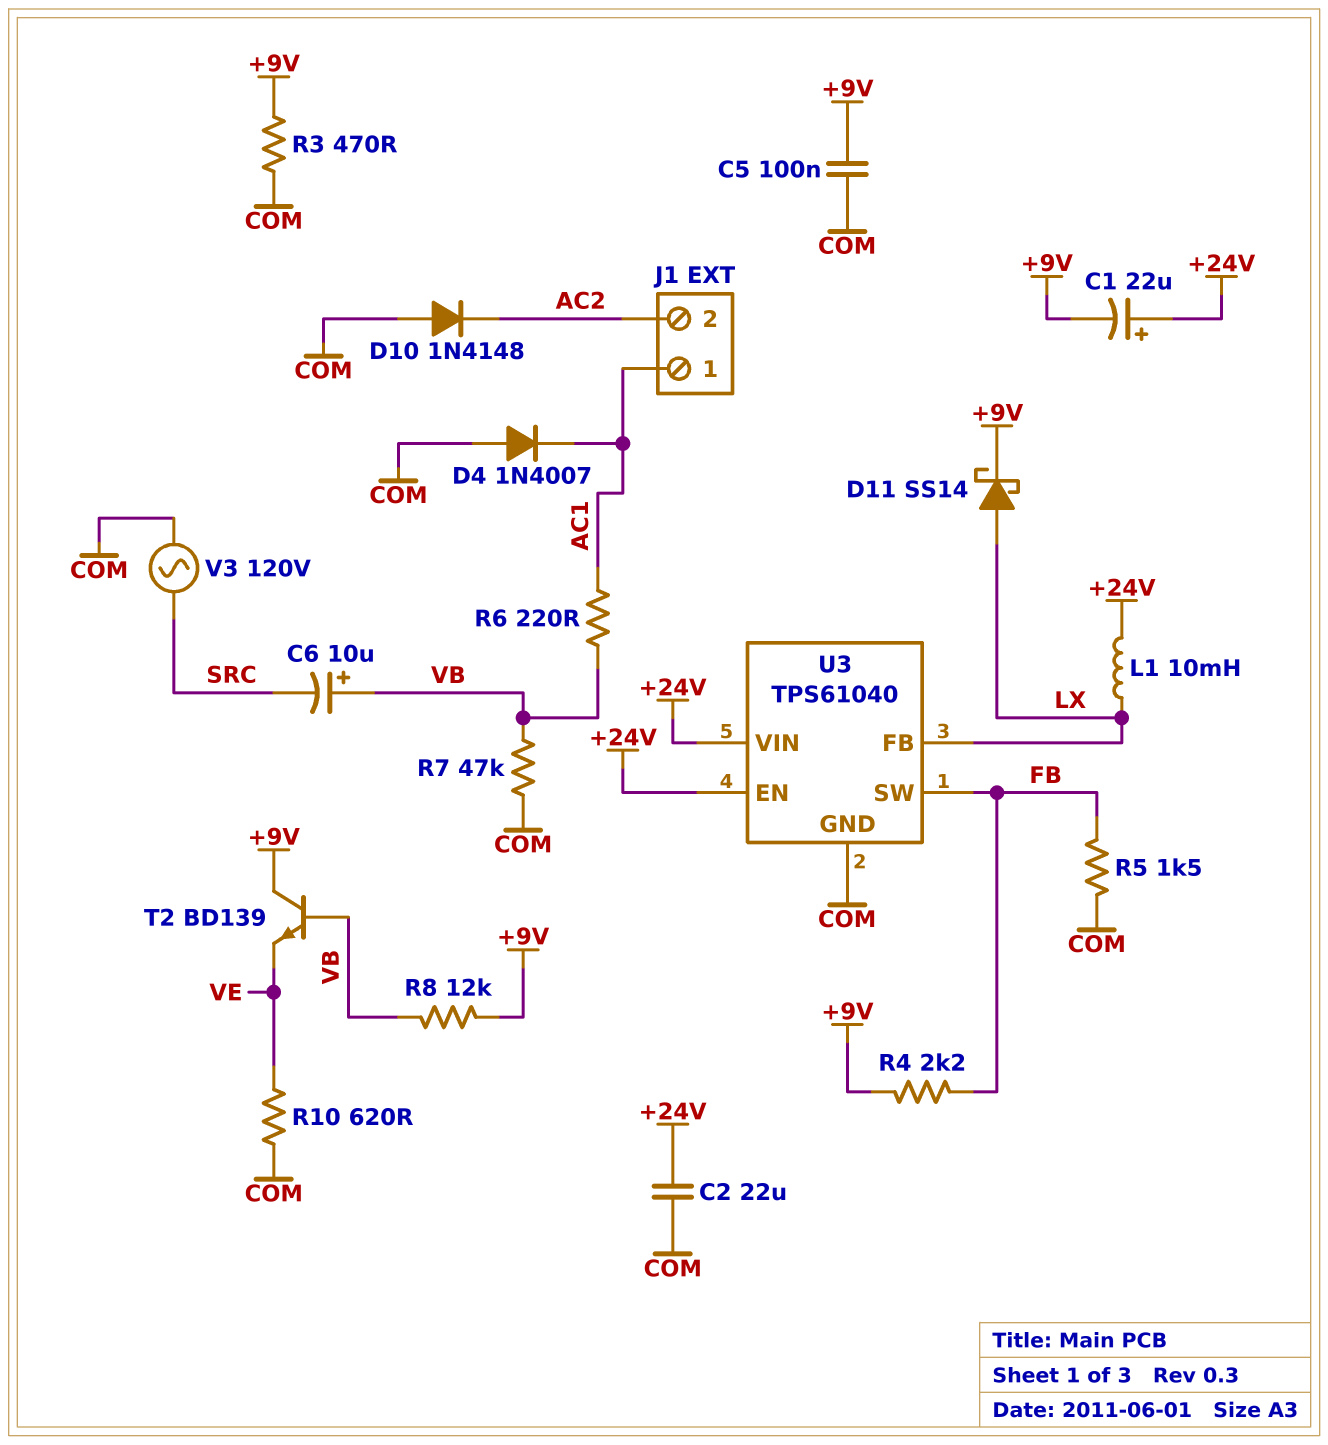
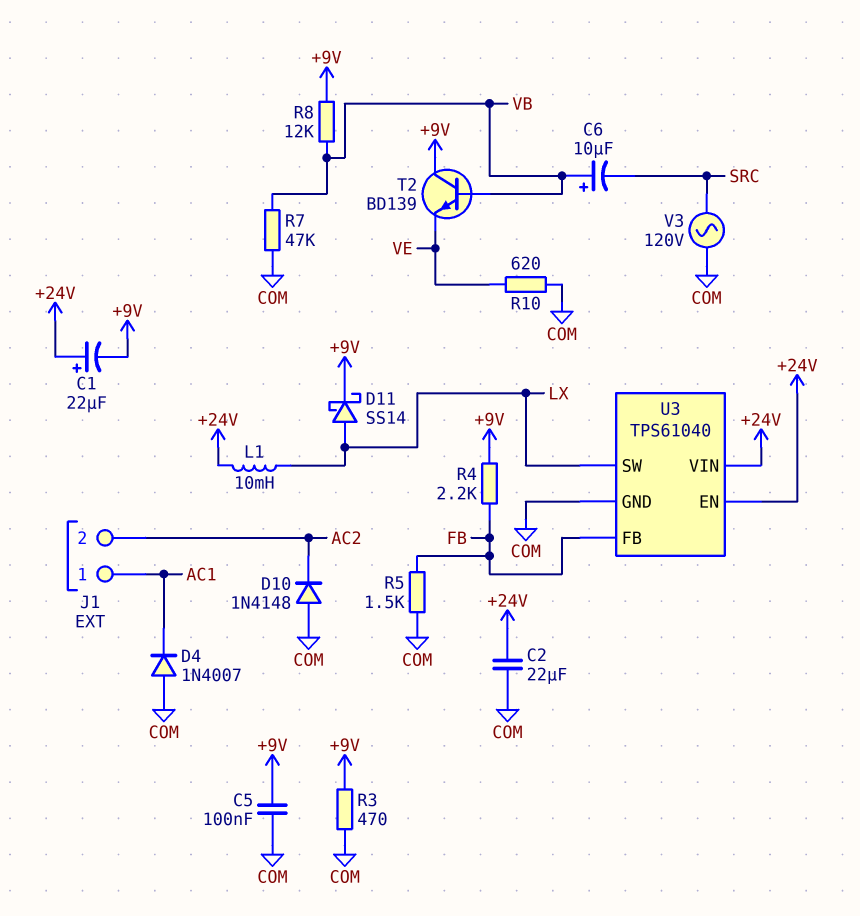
R6: 220 (AC1, VB) -> none
U3 pin FB: LX -> FB
U3 pin SW: FB -> LX

